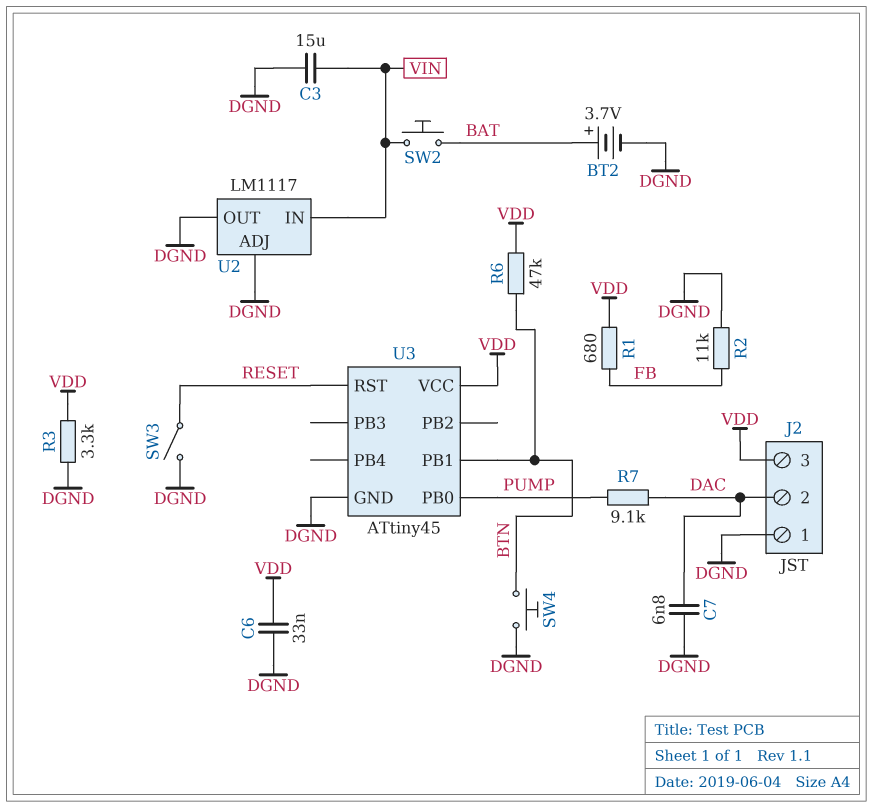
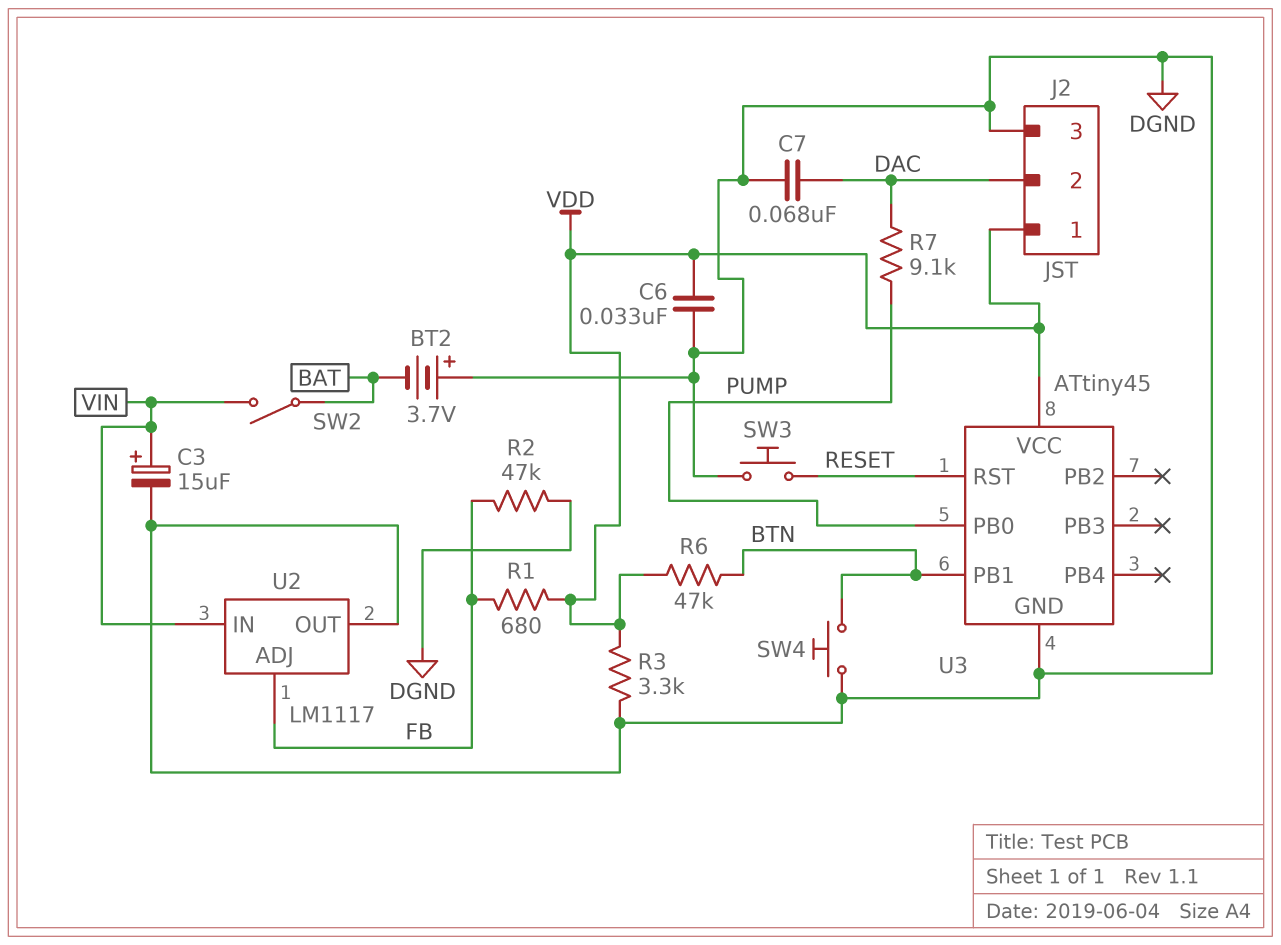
BT2: 3.7V (plus BAT, minus DGND) -> 3.7V (plus DGND, minus BAT)
C3: 15uF (DGND, VIN) -> 15uF (plus VIN, minus DGND)
C7: 6.8nF (DAC, DGND) -> 68nF (DAC, DGND)
J2 pin 1: DGND -> VDD
J2 pin 3: VDD -> DGND
R2: 11k (DGND, FB) -> 47k (DGND, FB)
SW2: button (BAT, VIN) -> switch (BAT, VIN)
SW3: switch (DGND, RESET) -> button (DGND, RESET)
U2 pin ADJ: DGND -> FB

